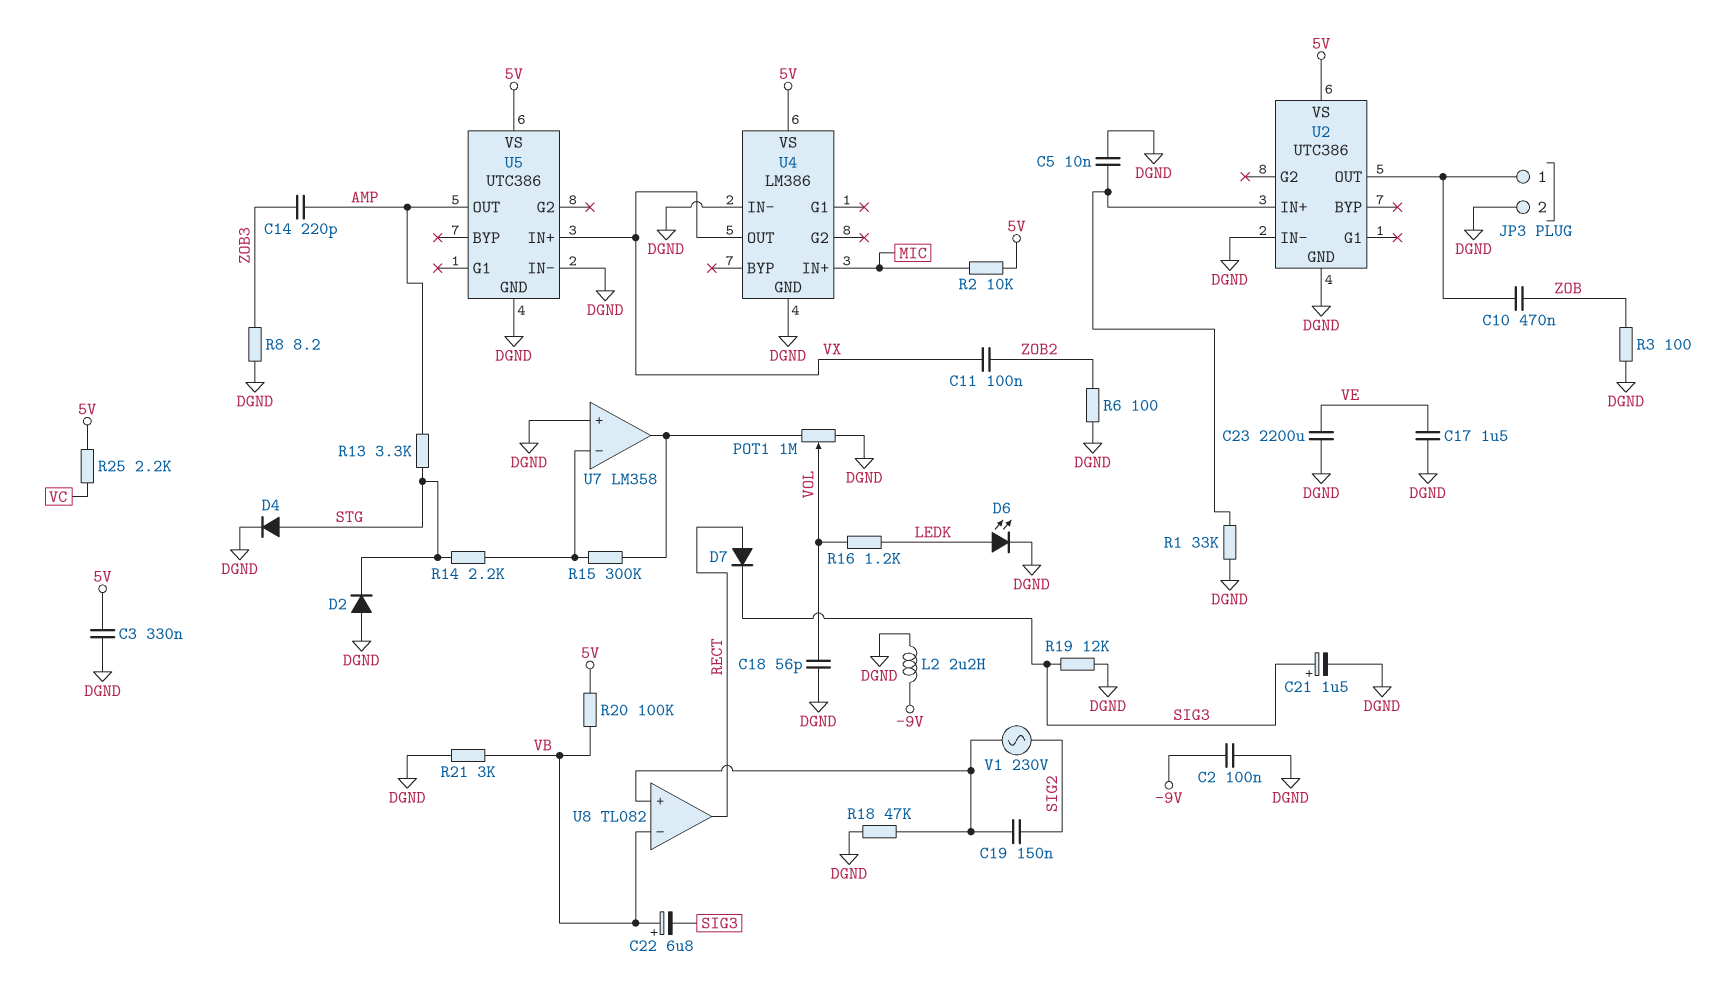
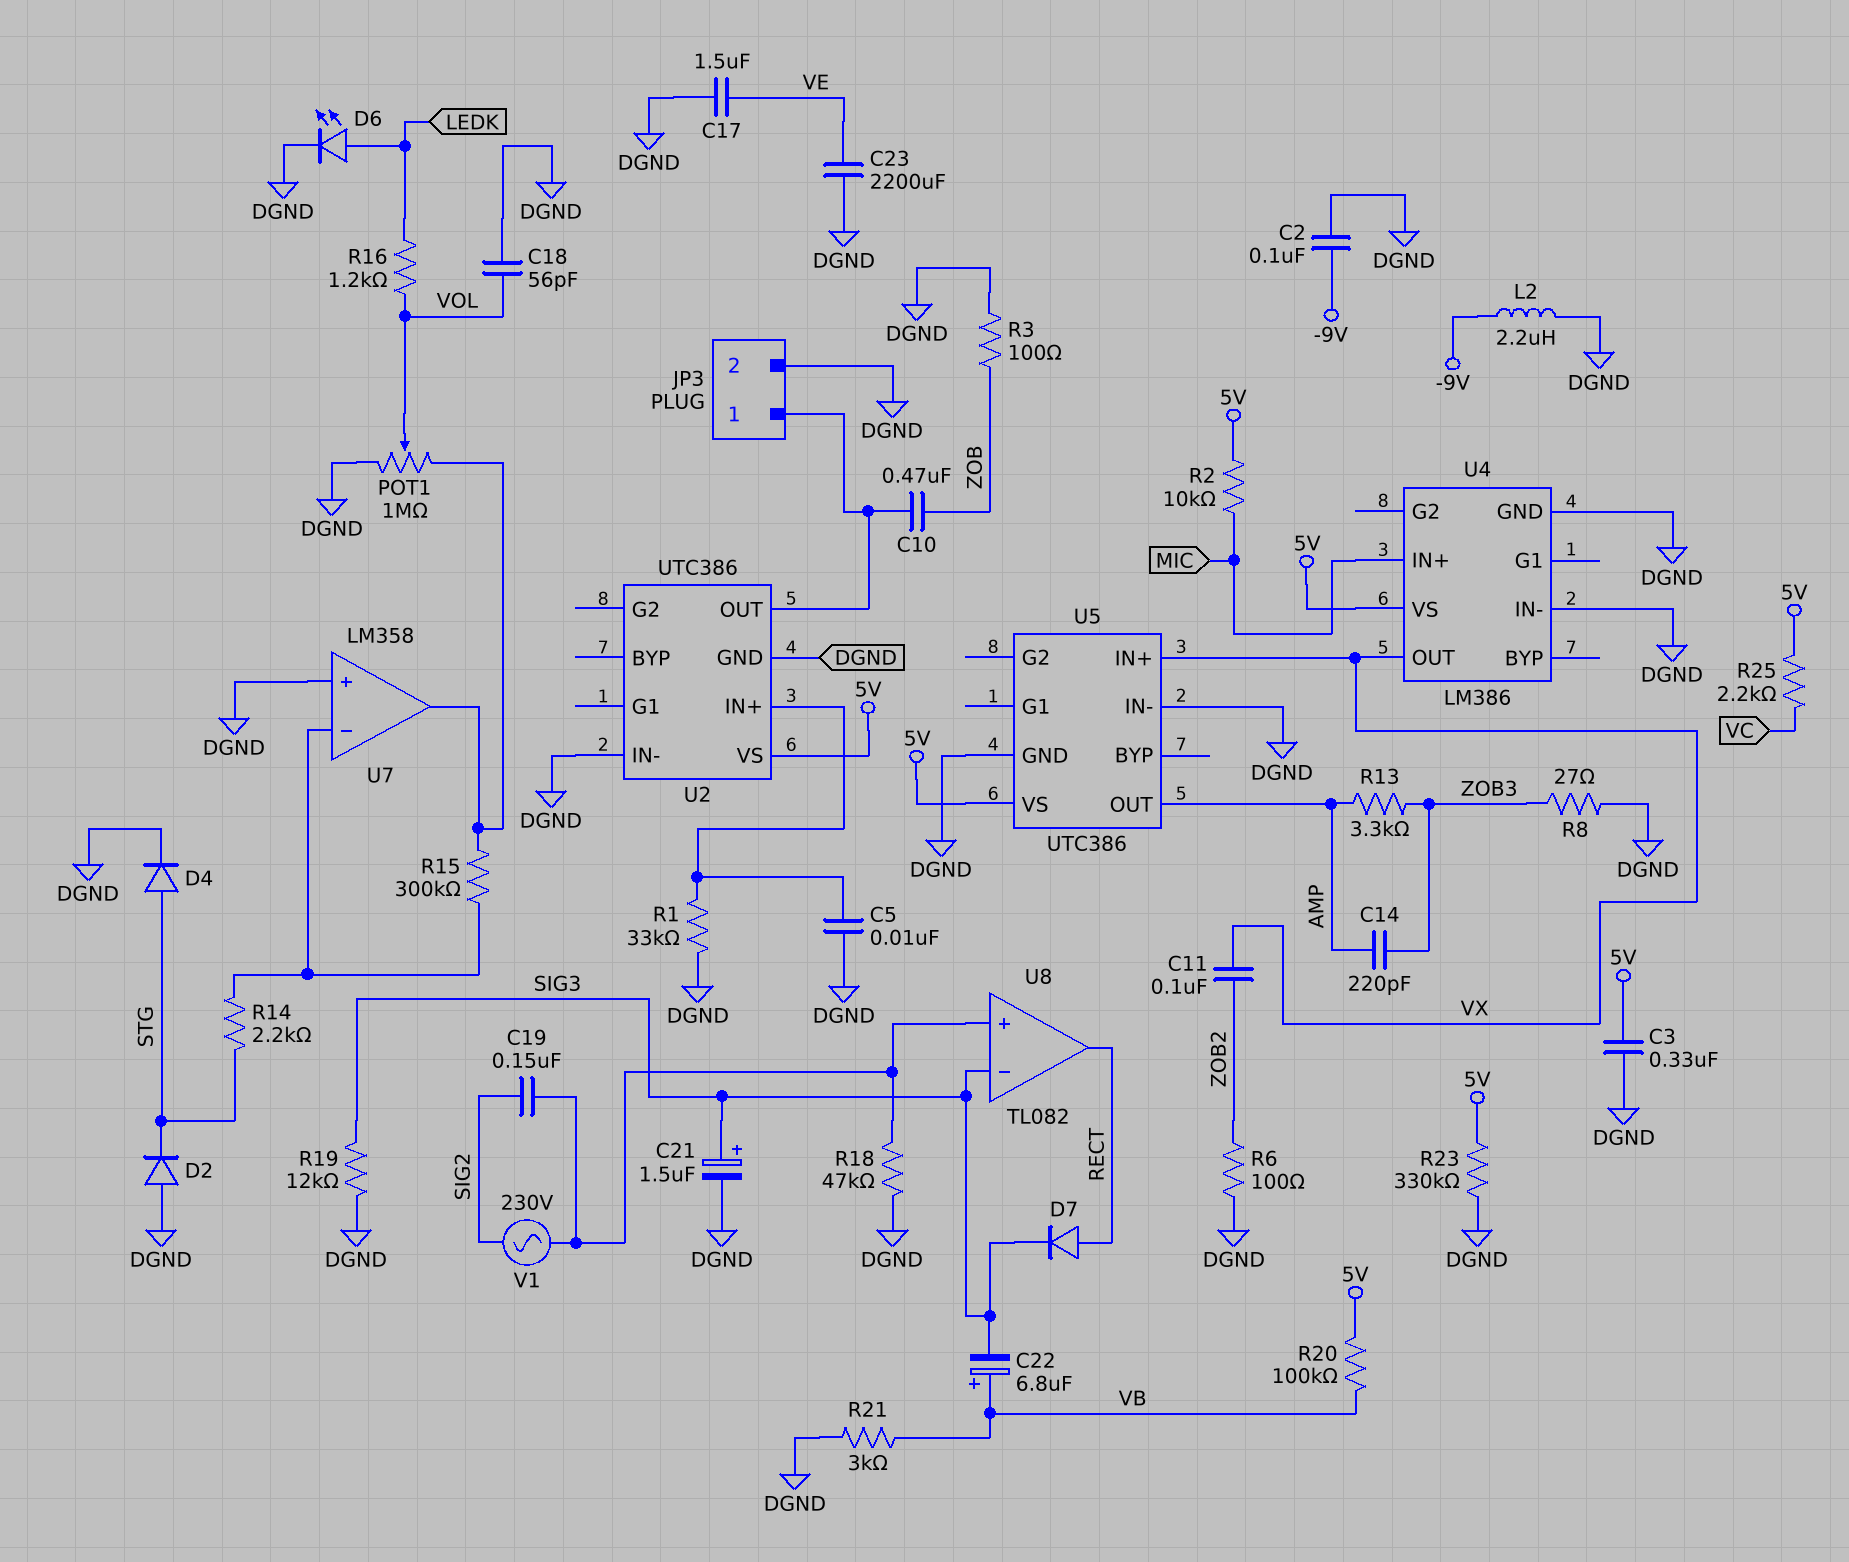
R8: 8.2 (DGND, ZOB3) -> 27 (DGND, ZOB3)
R13: 3.3k (AMP, STG) -> 3.3k (AMP, ZOB3)
R23: none -> 330k (5V, DGND)
U8 pin in-: VB -> SIG3

